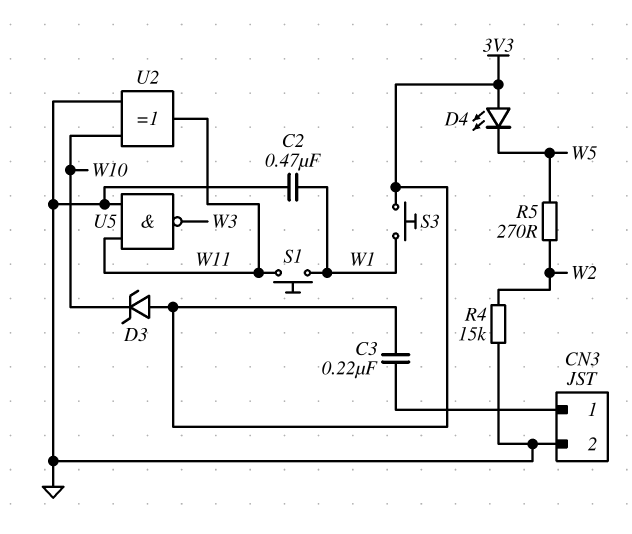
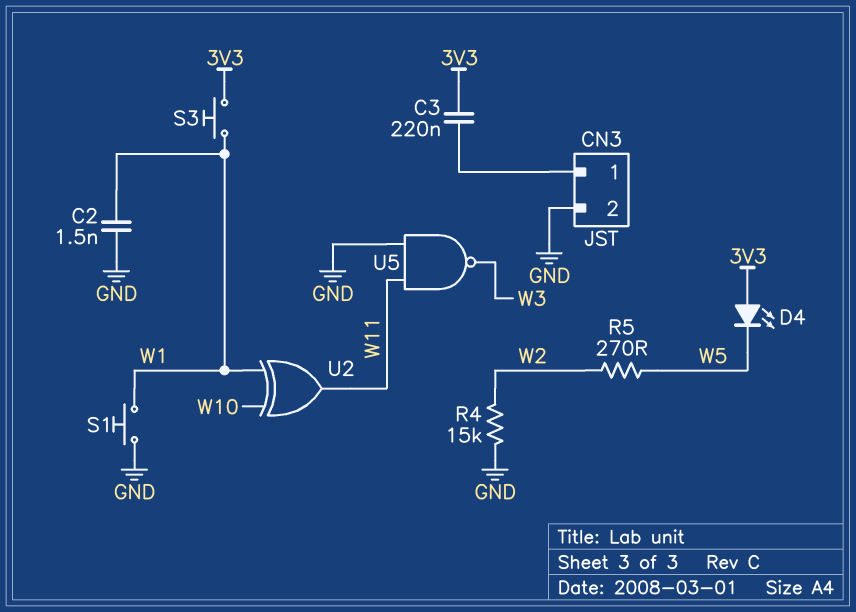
C2: 470nF (GND, W1) -> 1.5nF (GND, W1)
D3: zener (A 3V3, K W10) -> none
S1: button (W1, W11) -> button (GND, W1)
U2: XOR (in GND, in W10, out W11) -> XOR (in W1, in W10, out W11)

